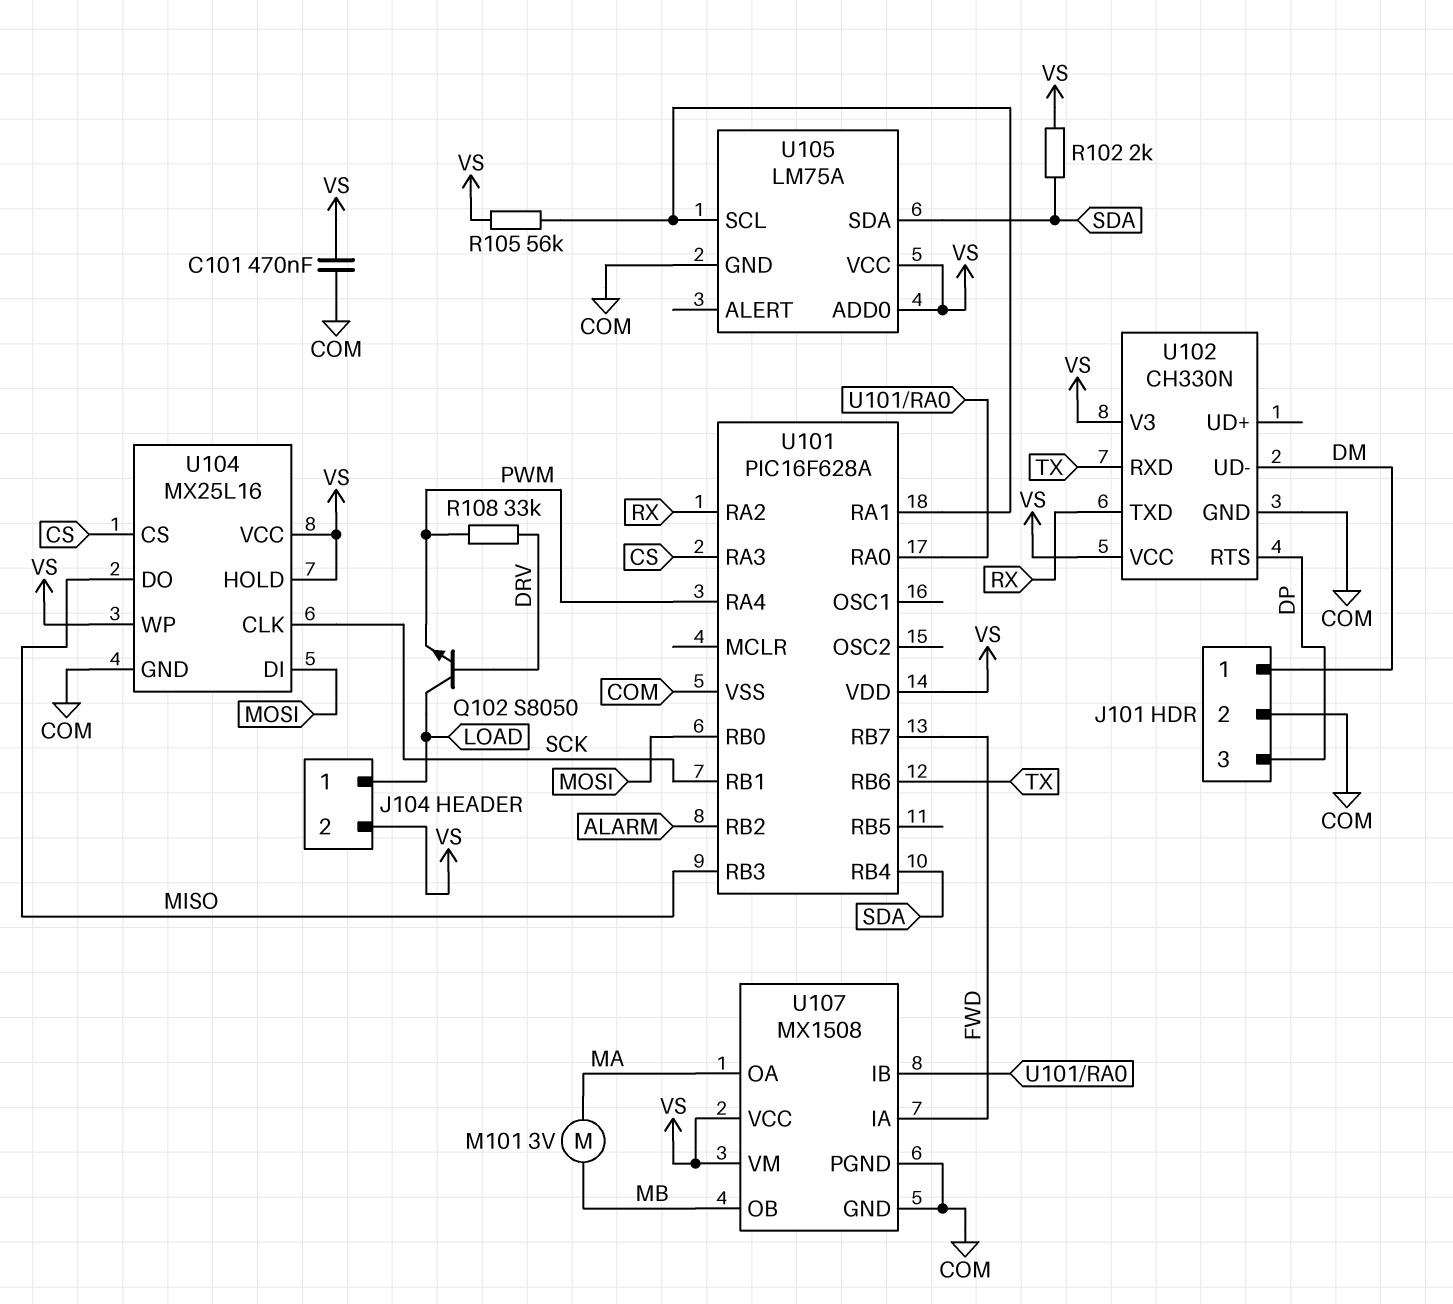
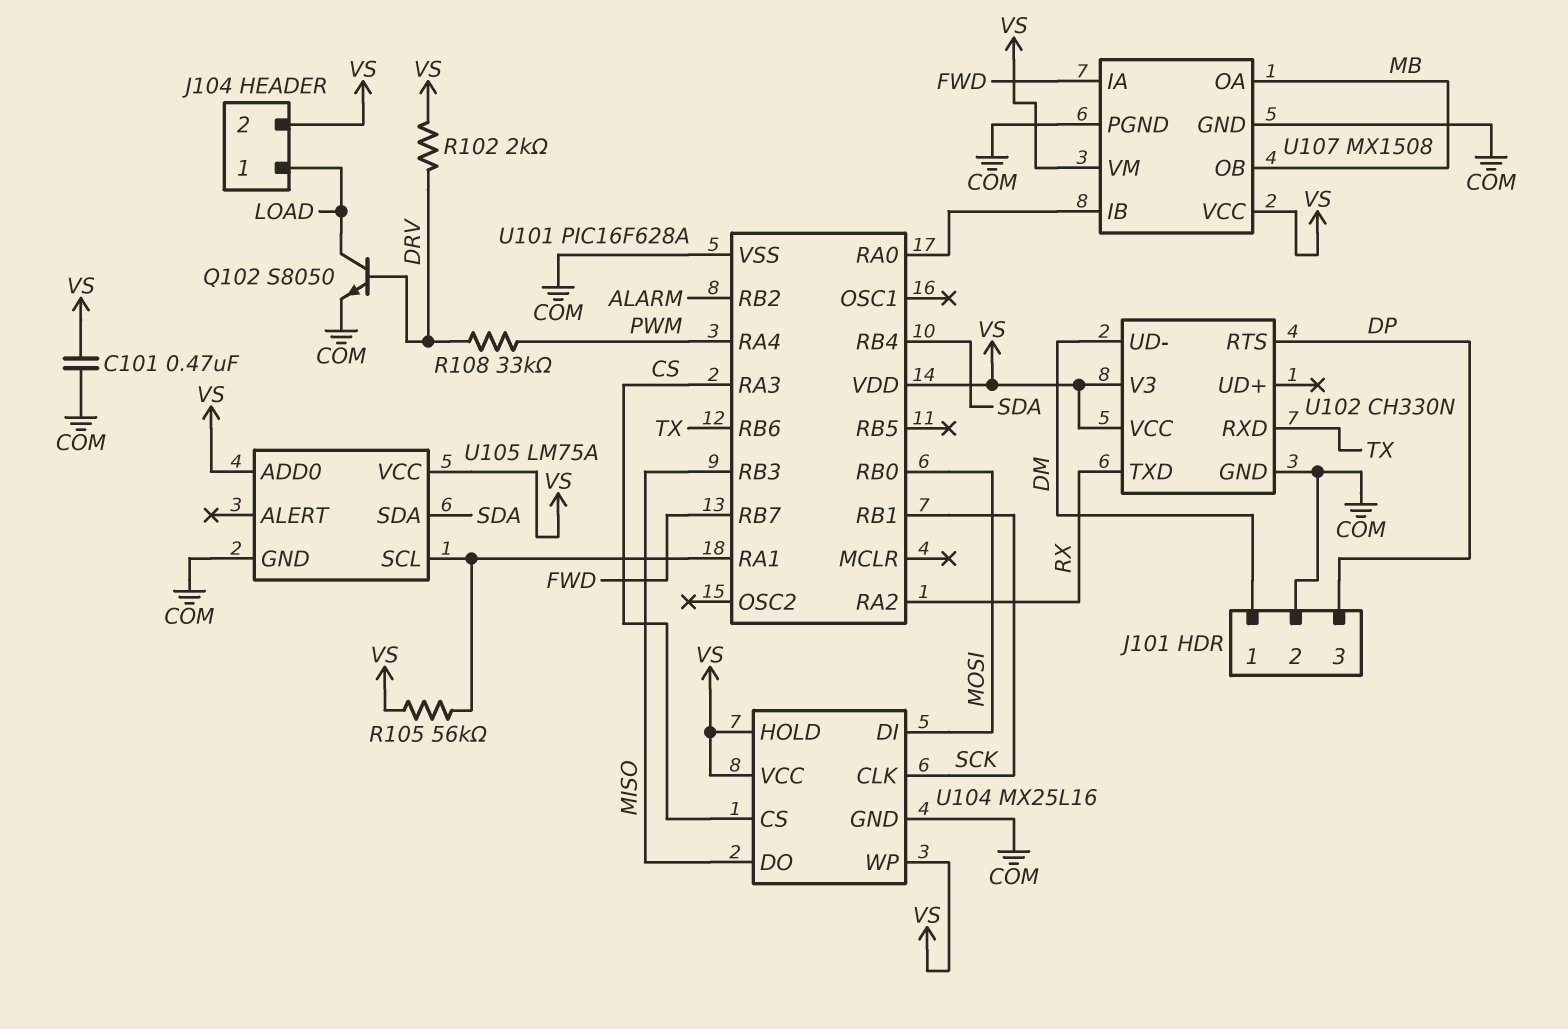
M101: motor 3V (MA, MB) -> none
Q102: NPN S8050 (B DRV, C LOAD, E PWM) -> NPN S8050 (B DRV, C LOAD, E COM)
R102: 2k (SDA, VS) -> 2k (DRV, VS)
U107 pin OA: MA -> MB

